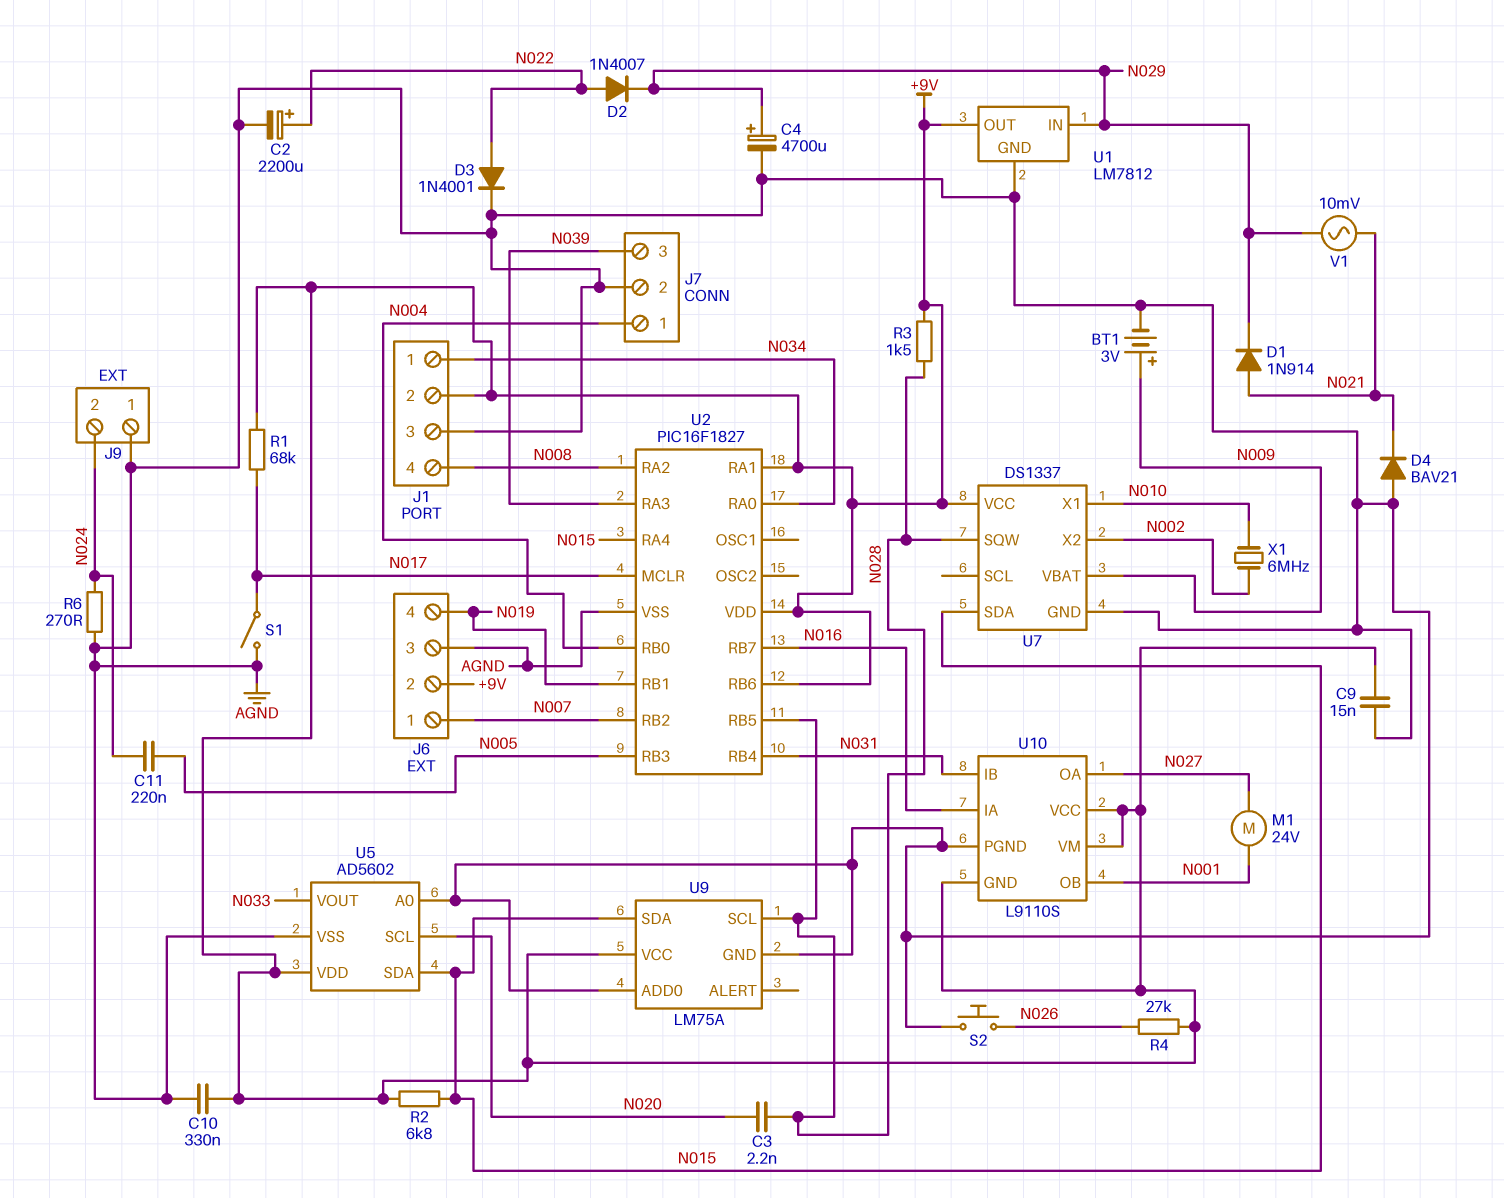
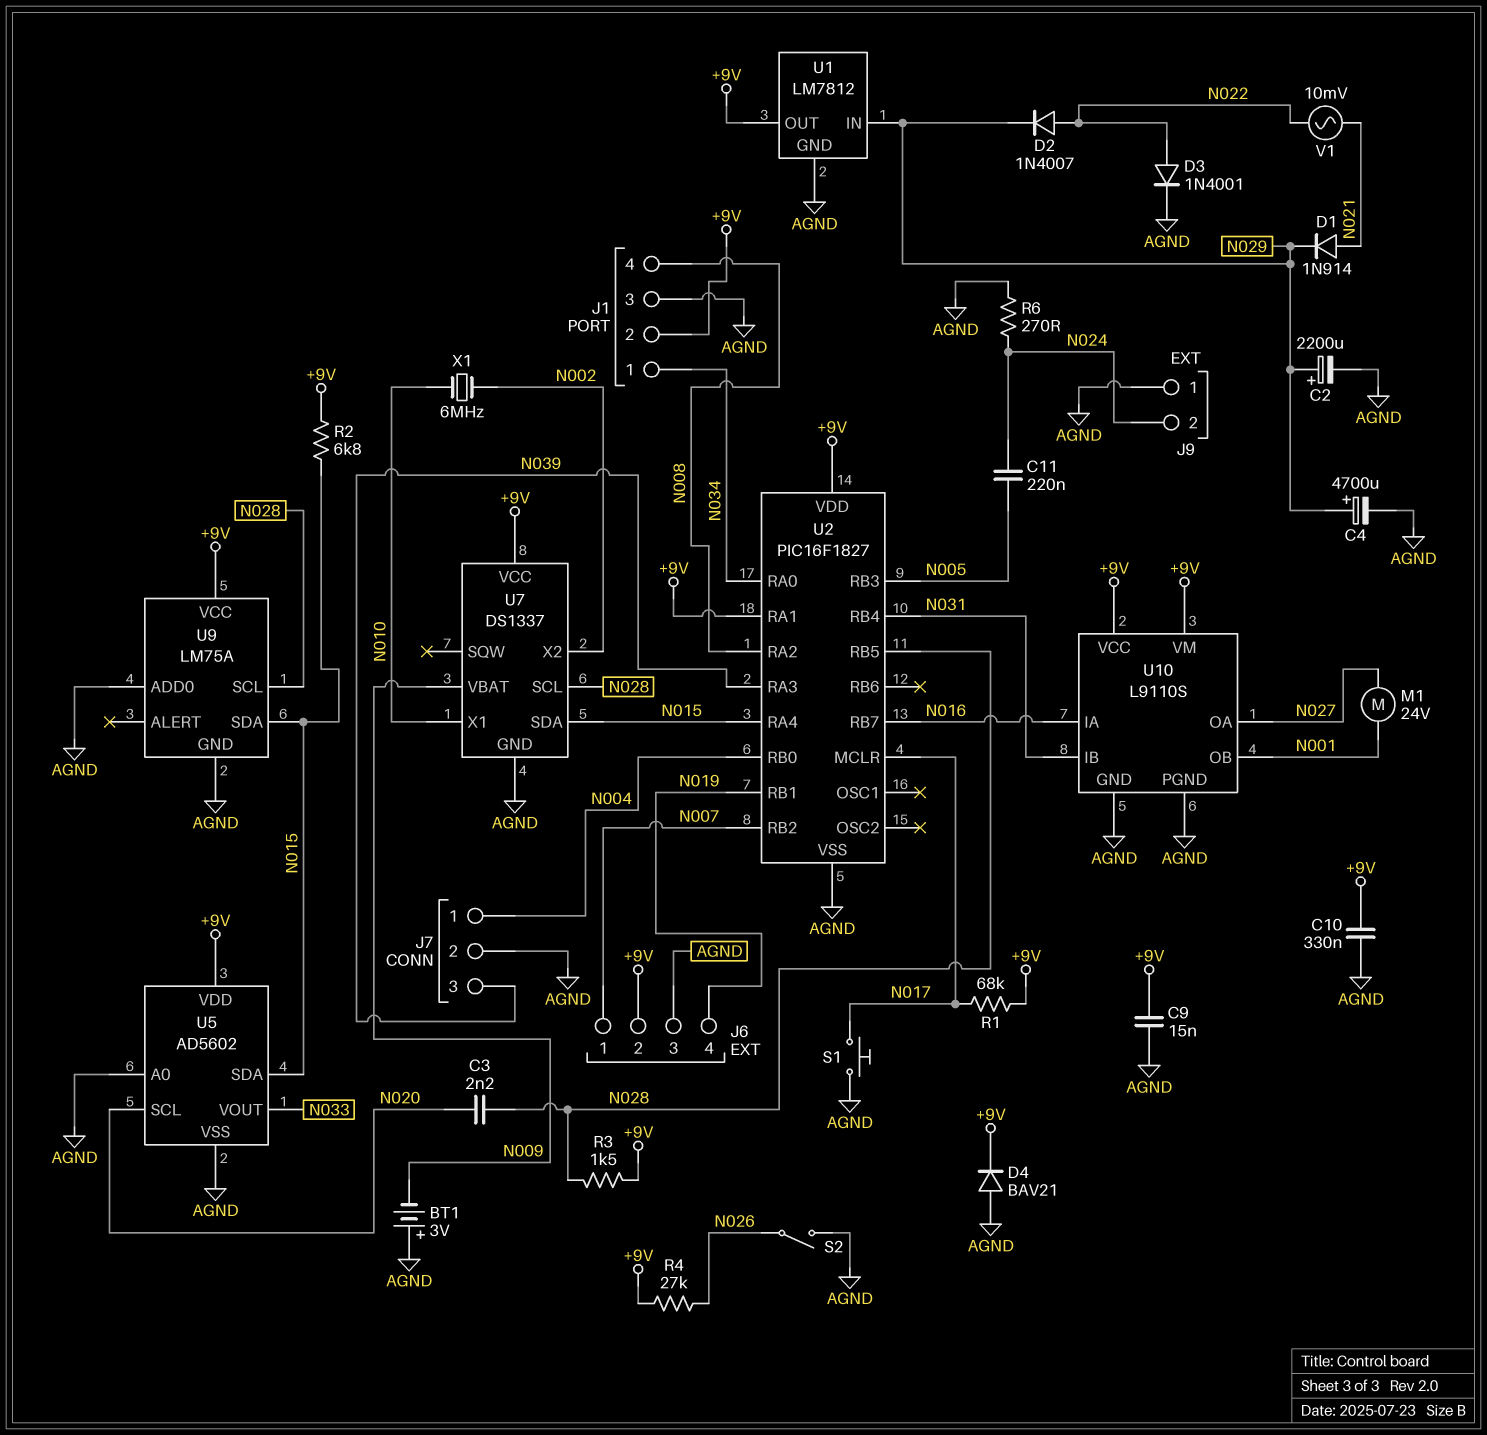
BT1: 3V (plus N009, minus AGND) -> 3V (plus AGND, minus N009)
C2: 2200uF (plus N022, minus AGND) -> 2200uF (plus N029, minus AGND)
D4: diode BAV21 (A AGND, K N021) -> diode BAV21 (A AGND, K +9V)
S1: switch (AGND, N017) -> button (AGND, N017)
S2: button (AGND, N026) -> switch (AGND, N026)
U2 pin RB6: +9V -> none
U7 pin SCL: none -> N028
U7 pin SQW: N028 -> none
U10 pin GND: +9V -> AGND
V1: AC 10mV (N021, N029) -> AC 10mV (N021, N022)

